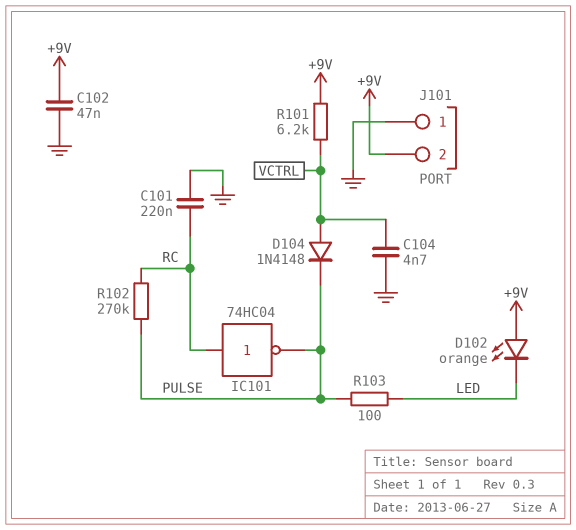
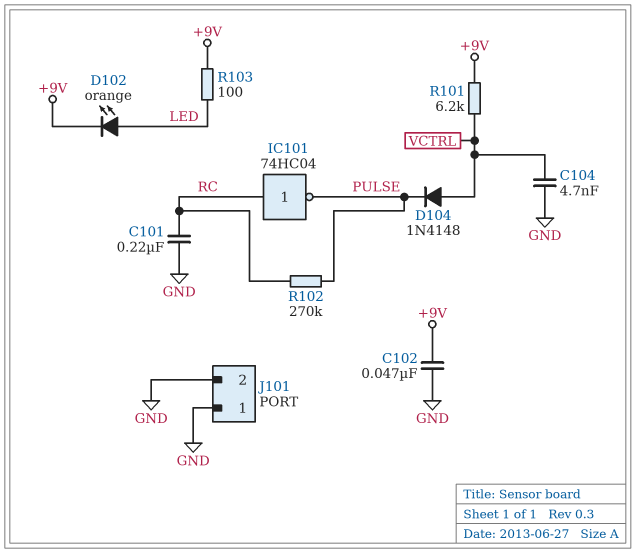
D102: LED orange (A +9V, K LED) -> LED orange (A LED, K +9V)
J101 pin 2: +9V -> GND
R103: 100 (LED, PULSE) -> 100 (+9V, LED)

